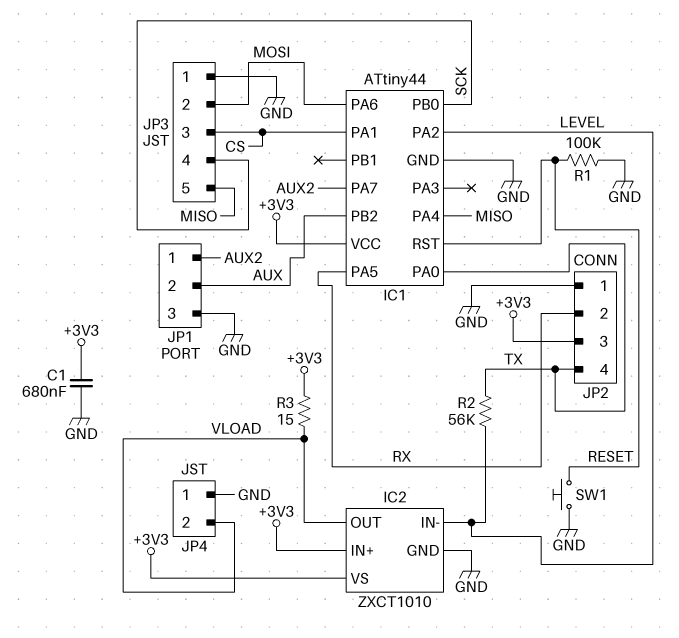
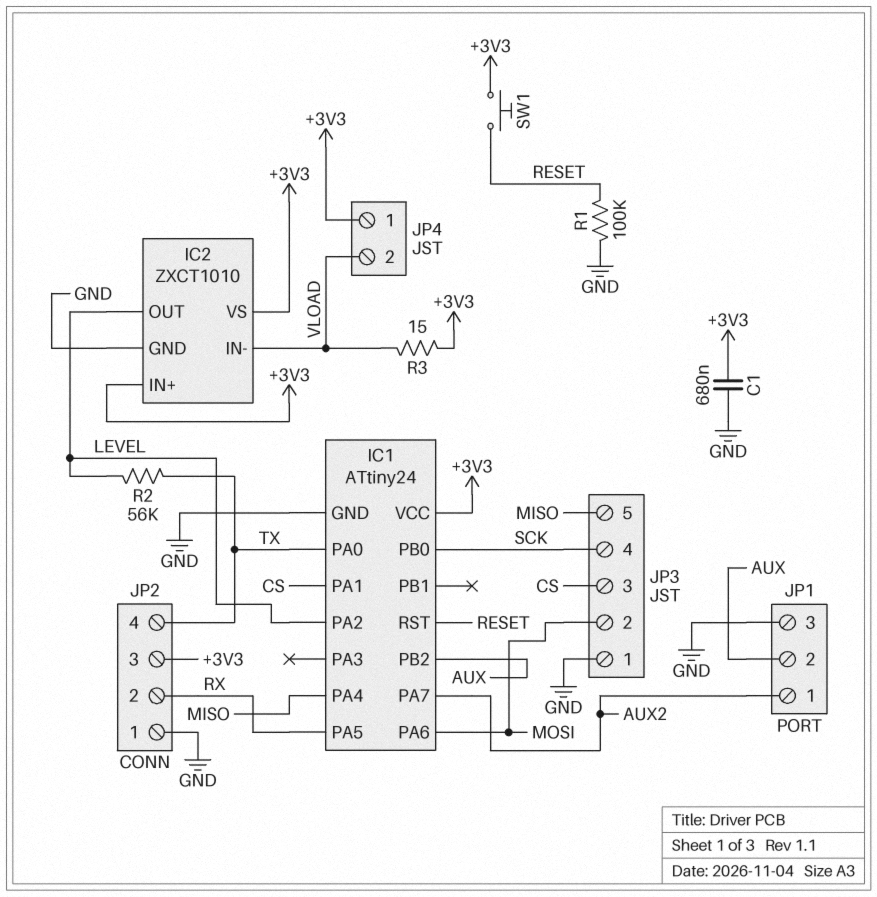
IC1: ATtiny44 -> ATtiny24
IC2 pin IN-: LEVEL -> VLOAD
IC2 pin OUT: VLOAD -> LEVEL
JP4 pin 1: GND -> +3V3
SW1: button (GND, RESET) -> button (+3V3, RESET)

